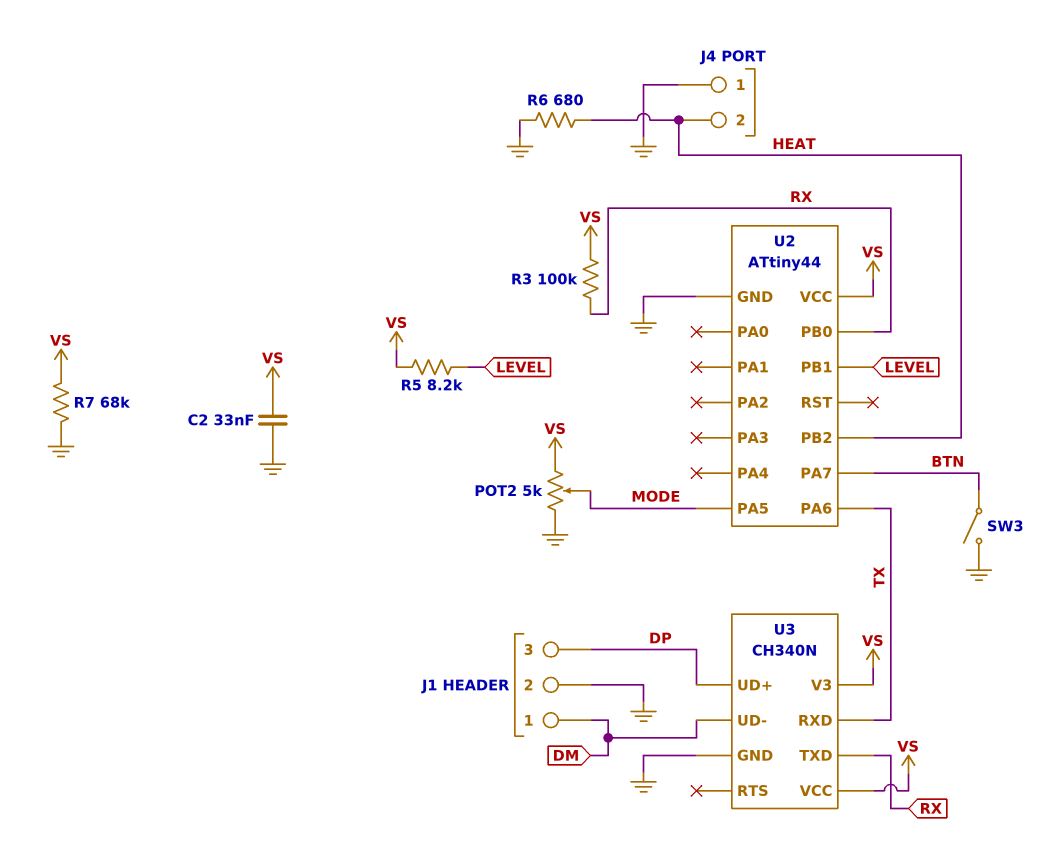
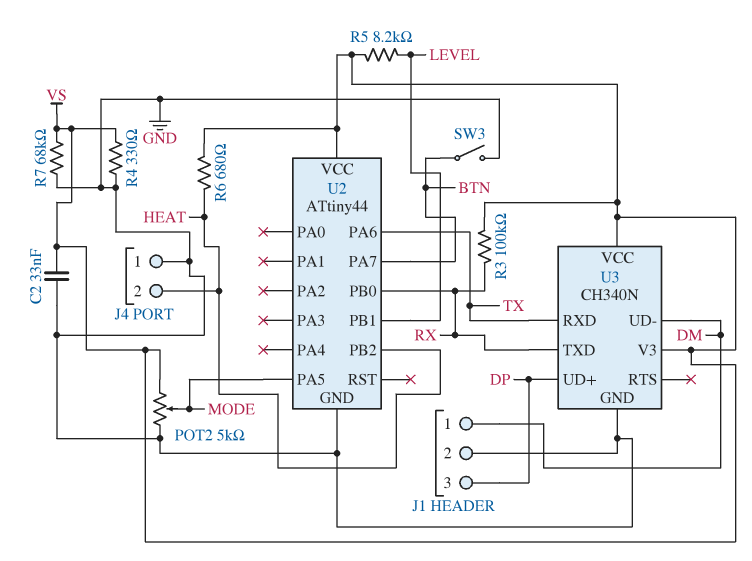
R4: none -> 330 (GND, VS)
R6: 680 (GND, HEAT) -> 680 (HEAT, VS)

